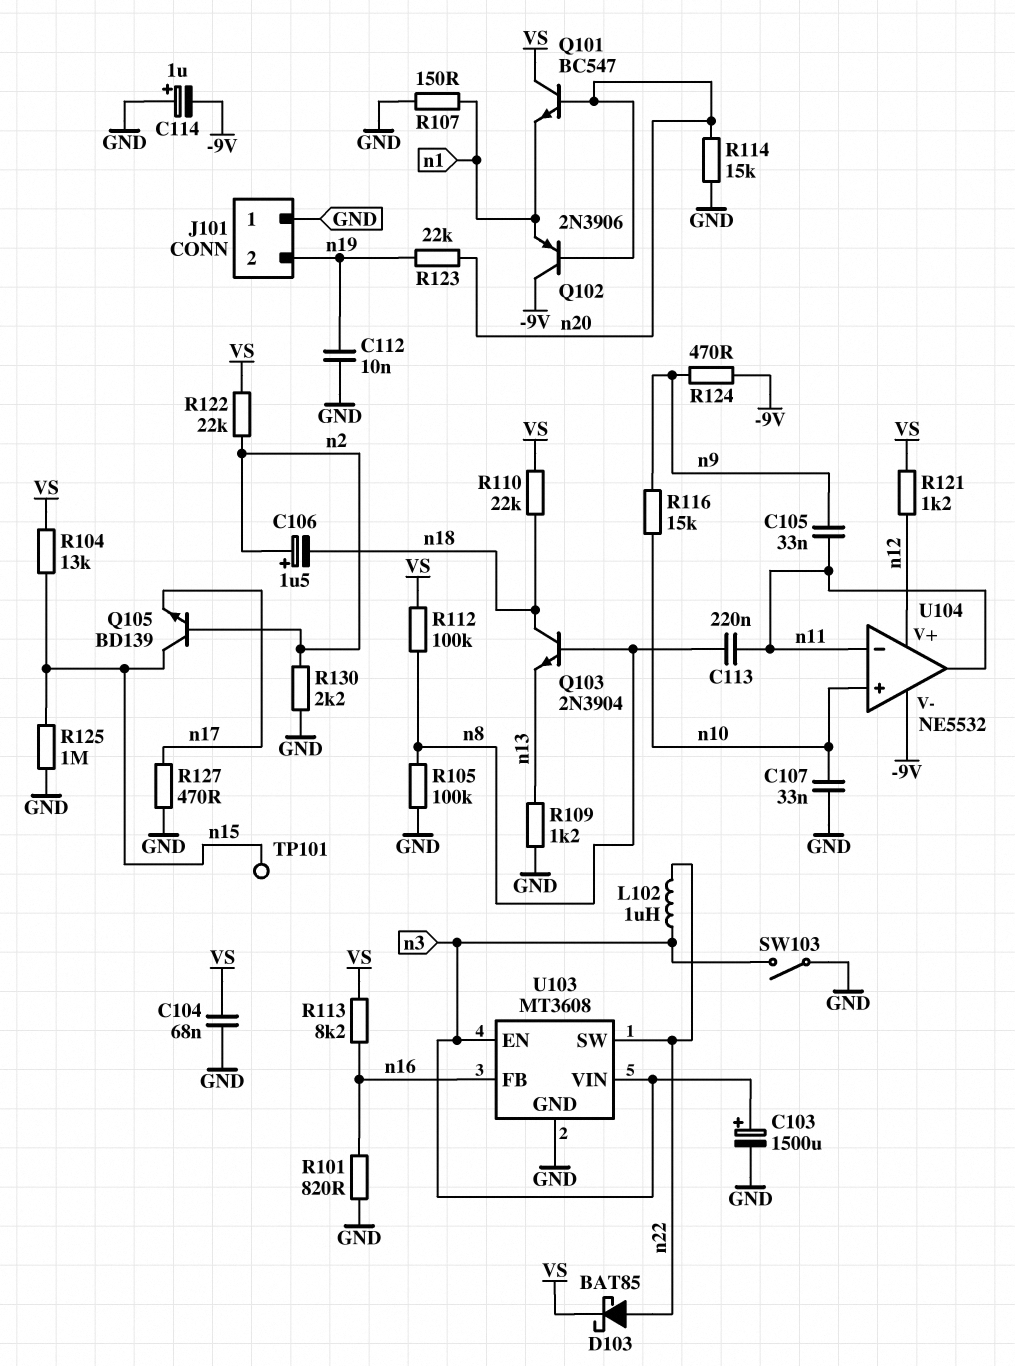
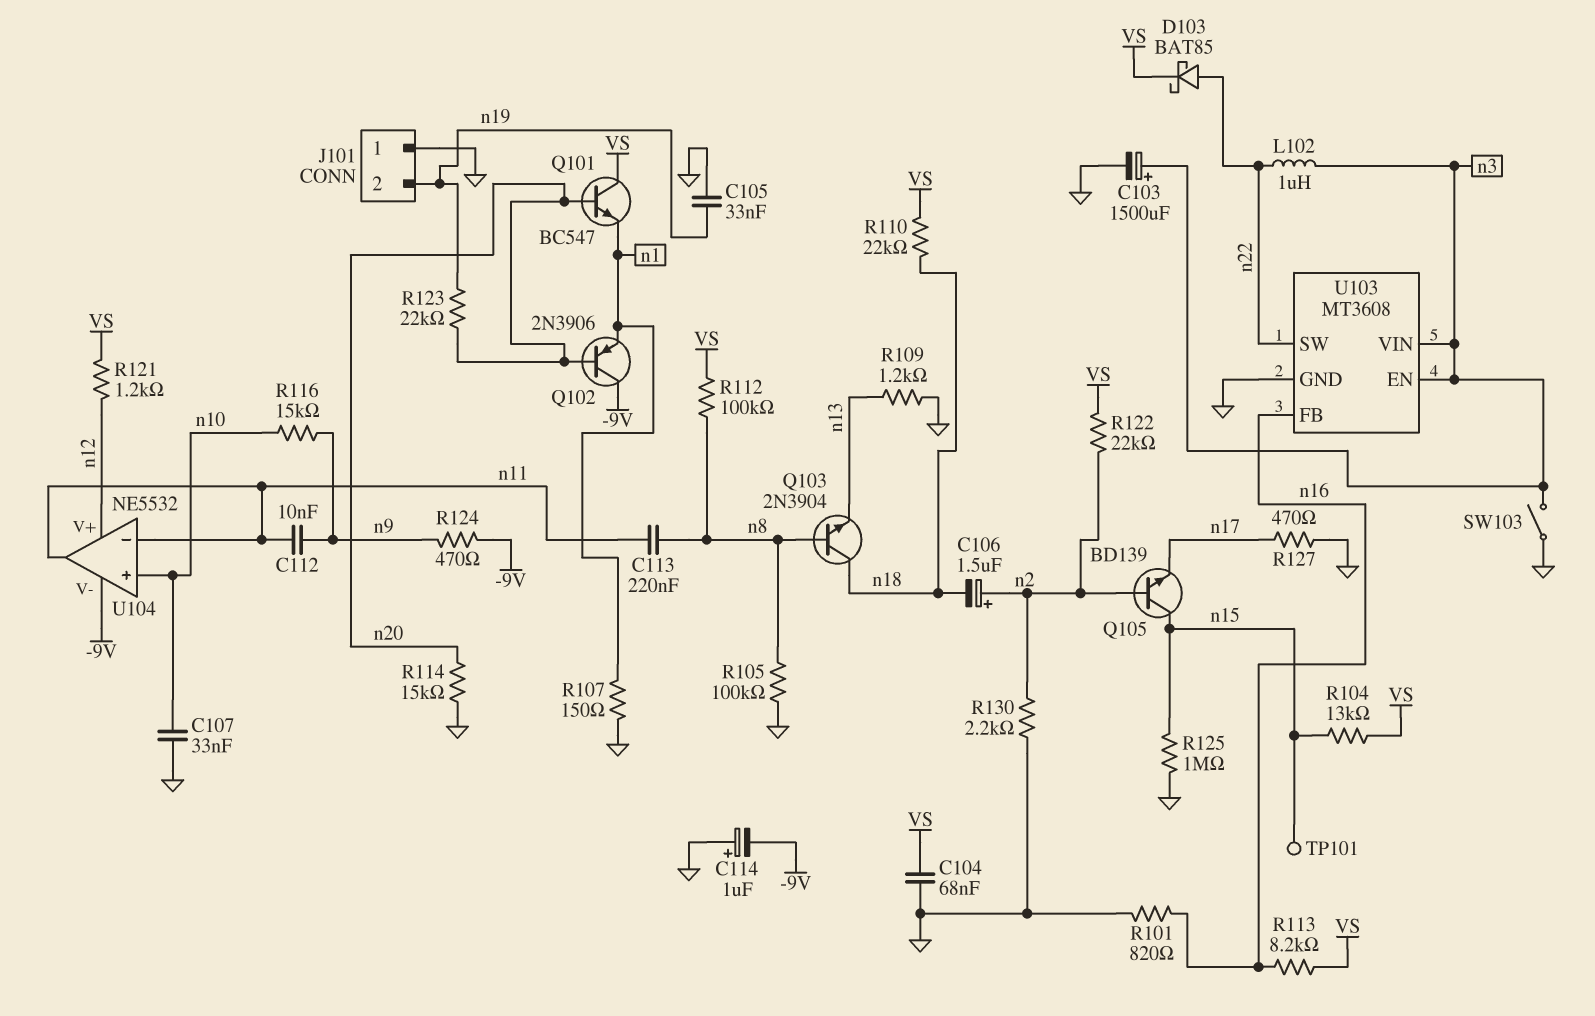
C105: 33nF (n9, n11) -> 33nF (GND, n19)
C112: 10nF (GND, n19) -> 10nF (n9, n11)

